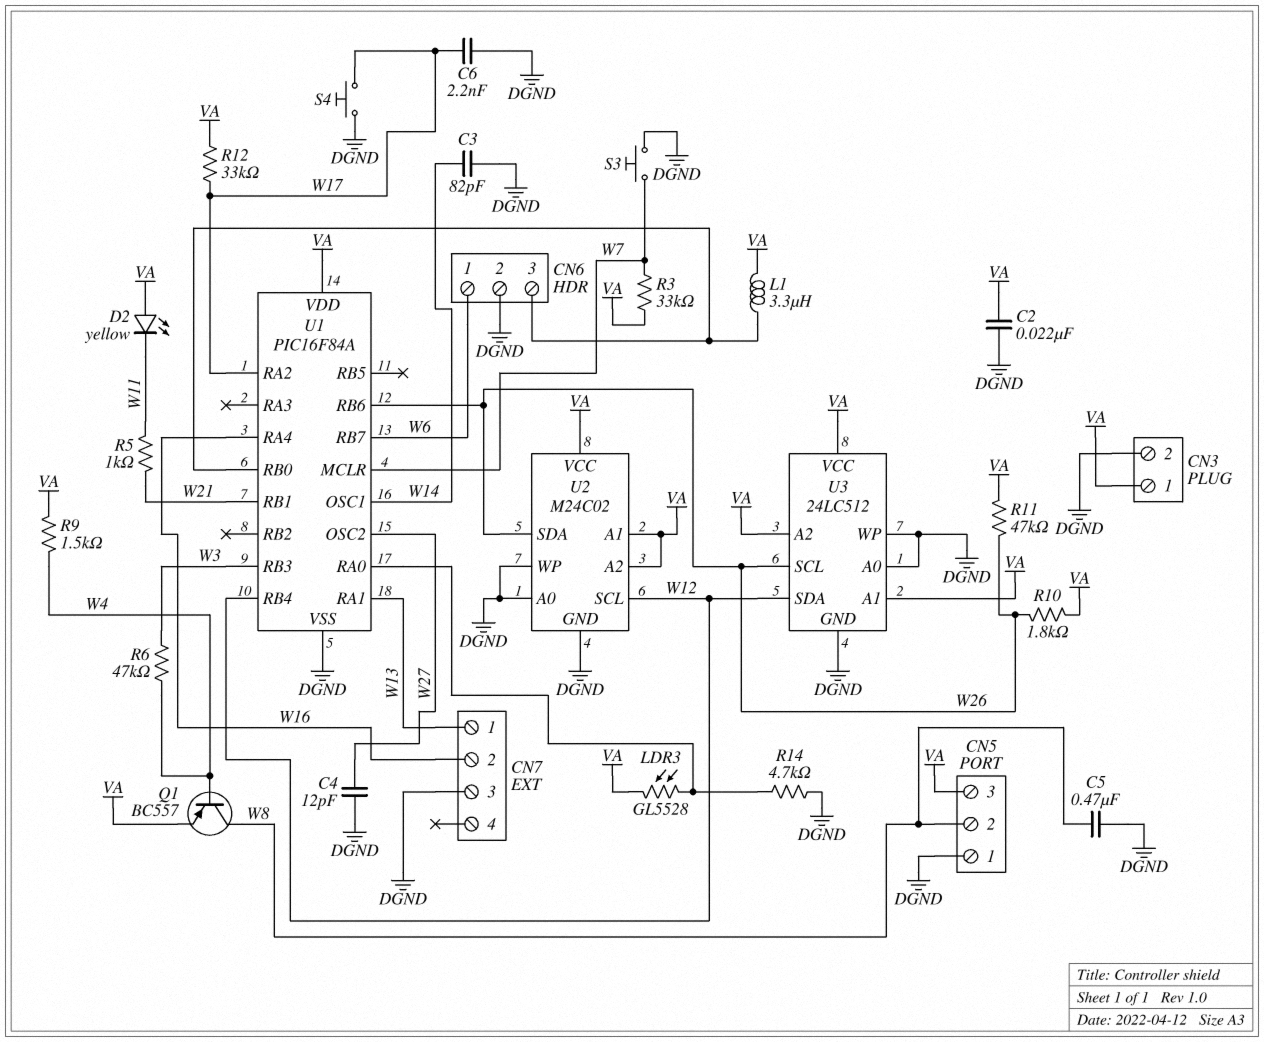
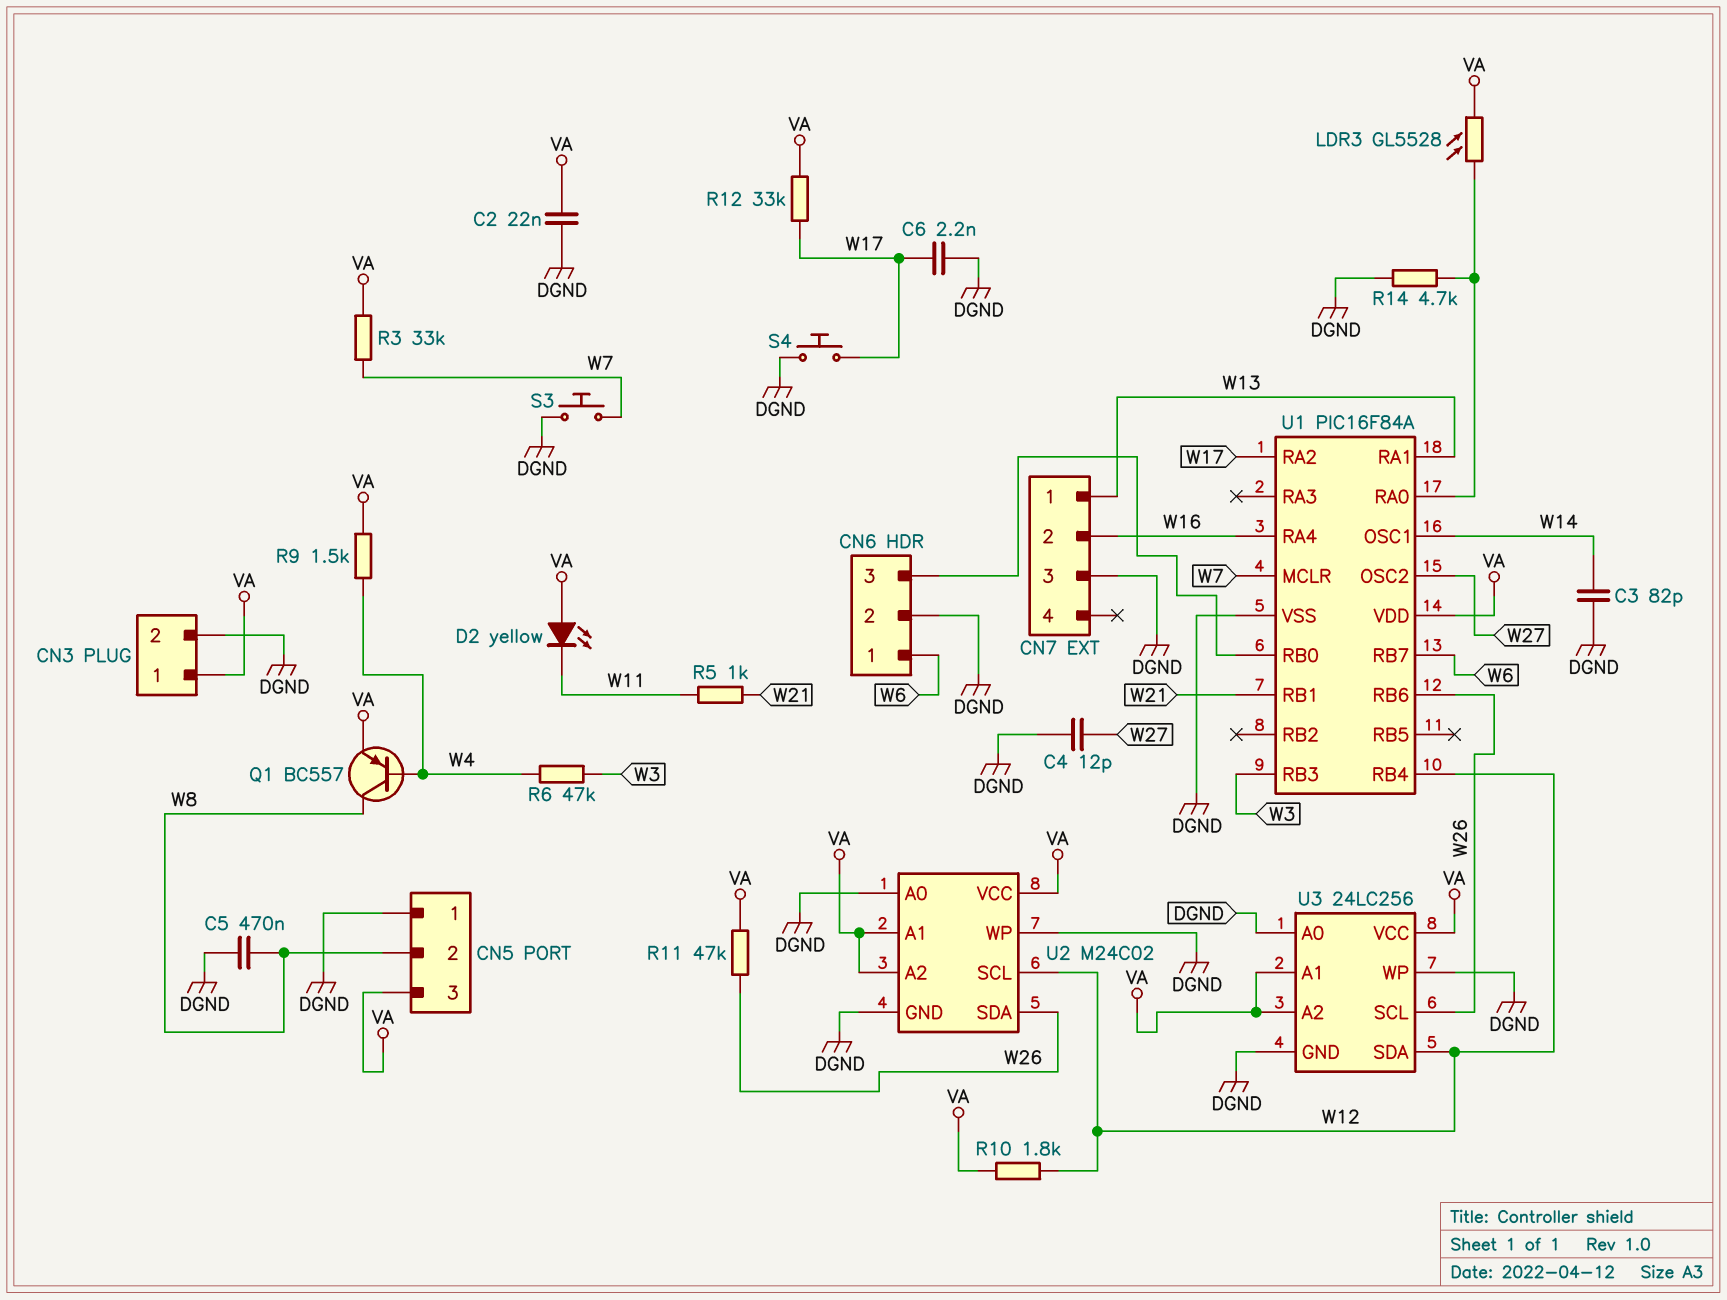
L1: 3.3uH (CN6/3, VA) -> none
R10: 1.8k (VA, W26) -> 1.8k (VA, W12)
U3: 24LC512 -> 24LC256

